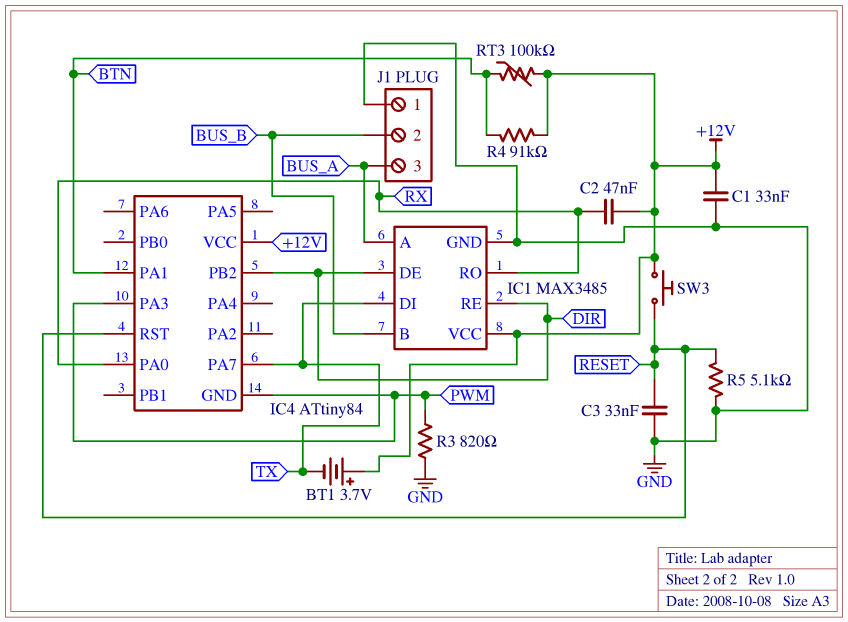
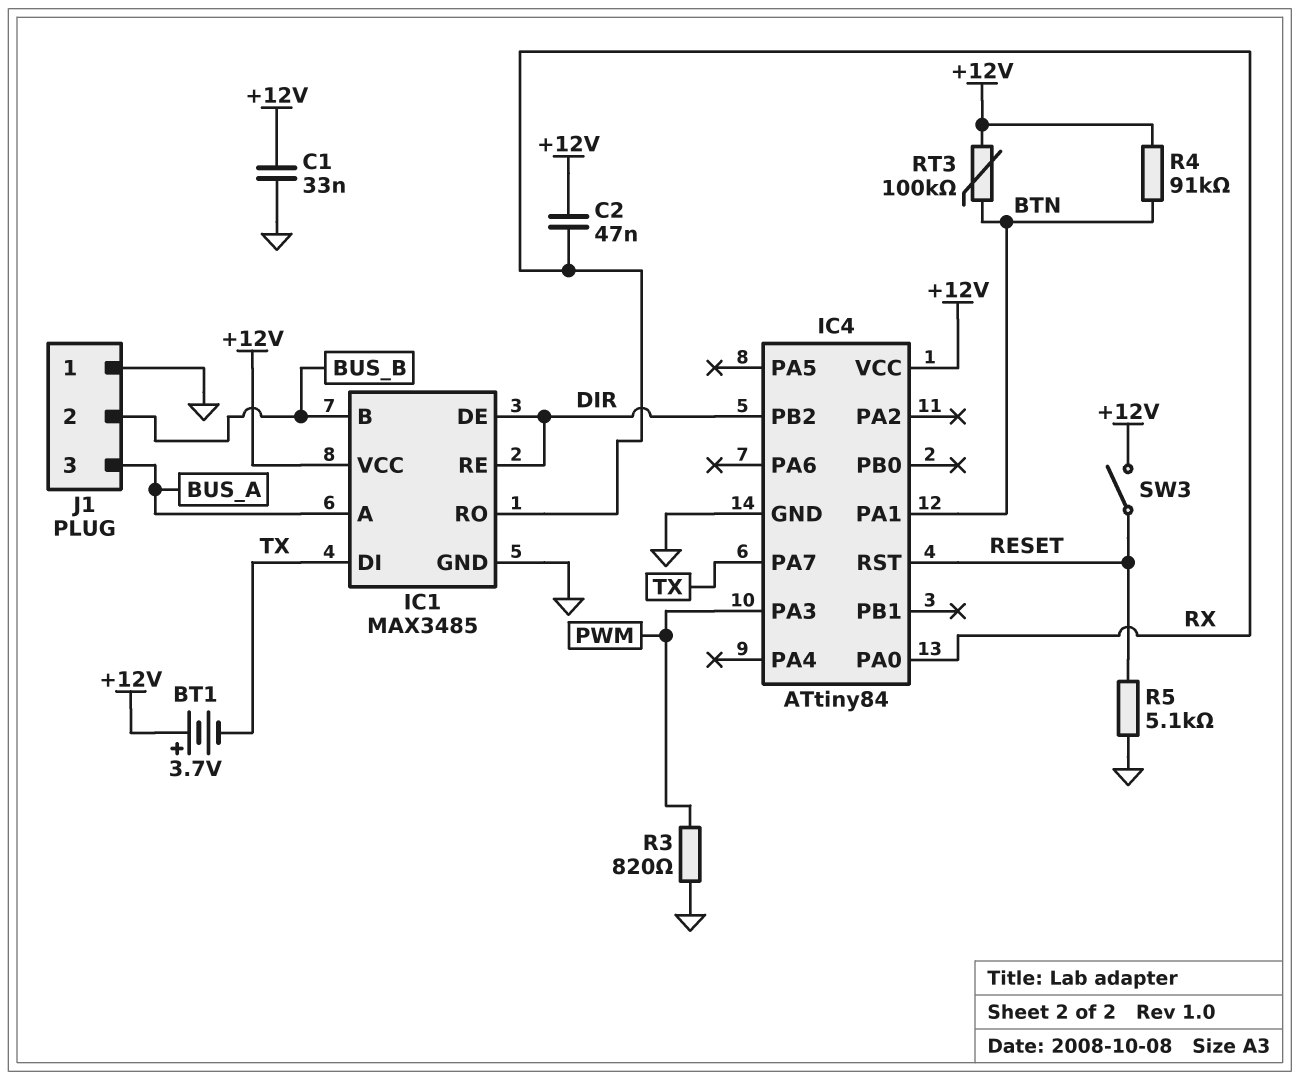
C3: 33nF (GND, RESET) -> none
IC4 pin GND: PWM -> GND
SW3: button (+12V, RESET) -> switch (+12V, RESET)

